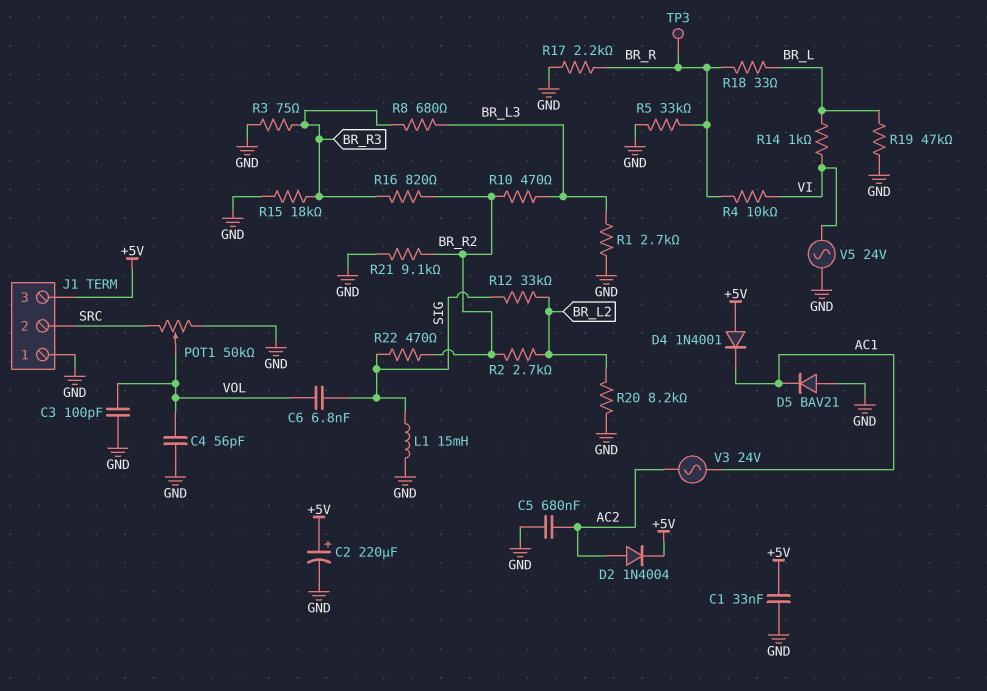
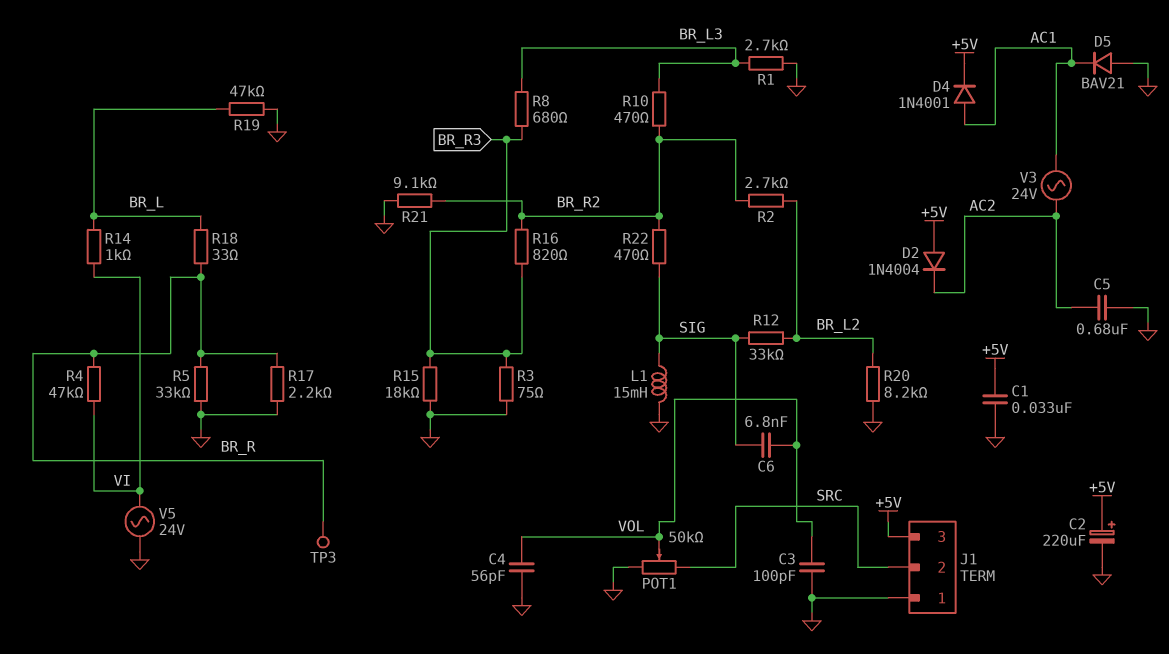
D2: diode 1N4004 (A AC2, K +5V) -> diode 1N4004 (A +5V, K AC2)
D4: diode 1N4001 (A +5V, K AC1) -> diode 1N4001 (A AC1, K +5V)
R4: 10k (BR_R, VI) -> 47k (BR_R, VI)

